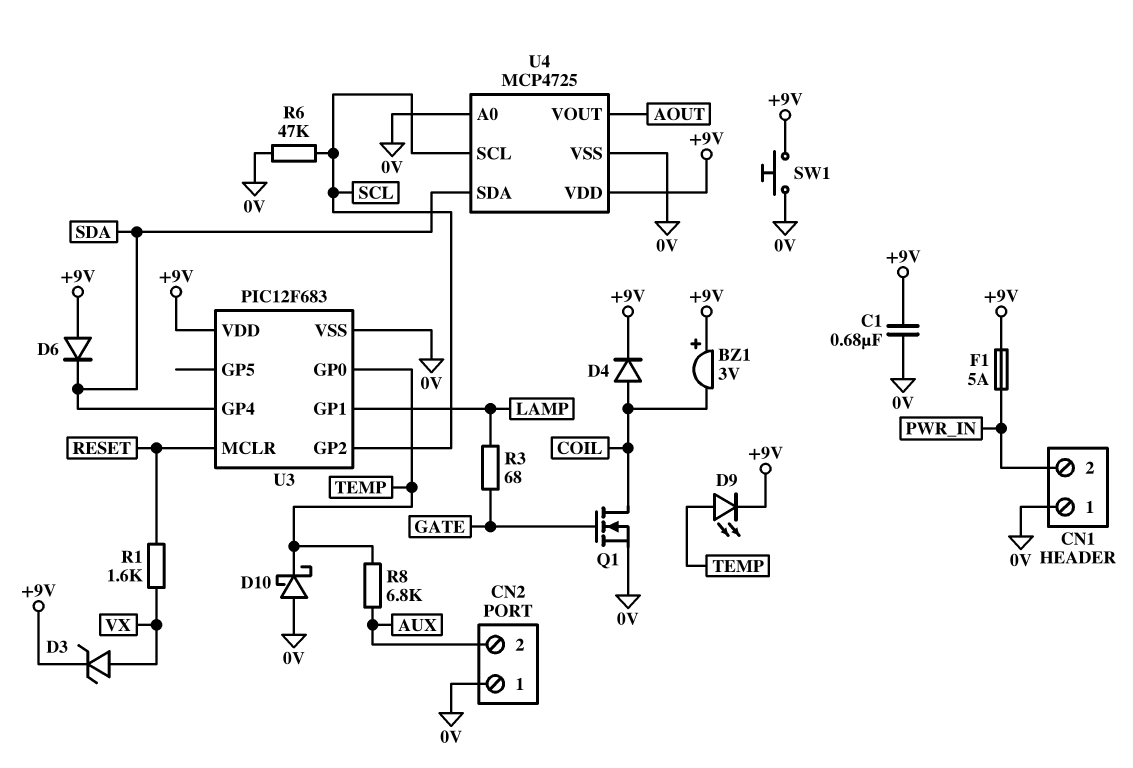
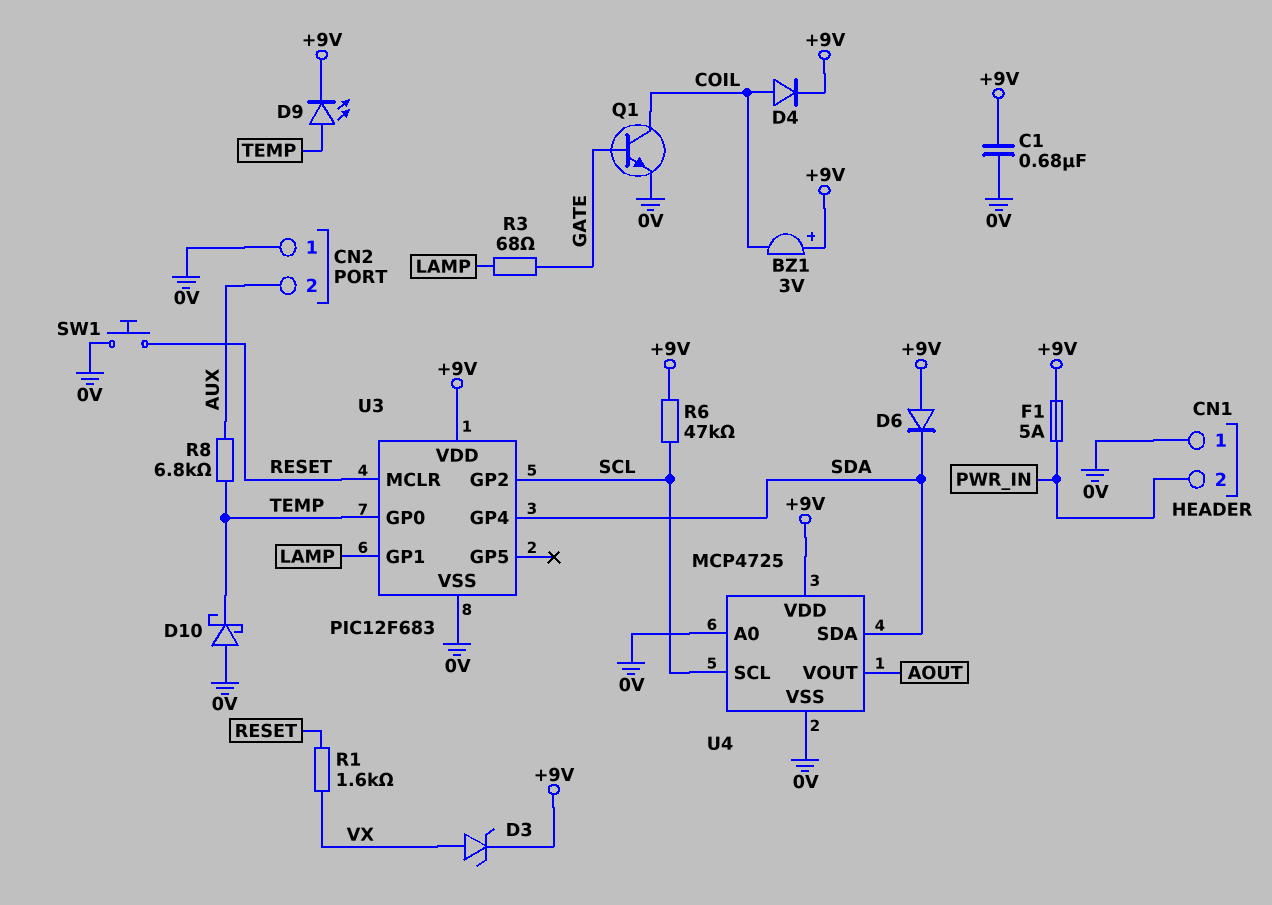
Q1: NMOS (G GATE, D COIL, S 0V) -> NPN (B GATE, C COIL, E 0V)
R6: 47k (0V, SCL) -> 47k (+9V, SCL)
SW1: button (+9V, 0V) -> button (0V, RESET)

